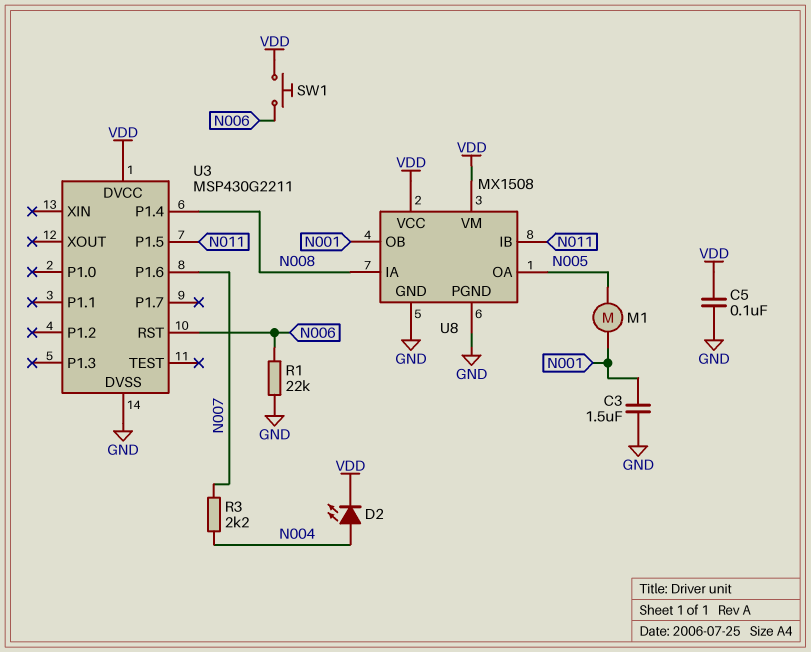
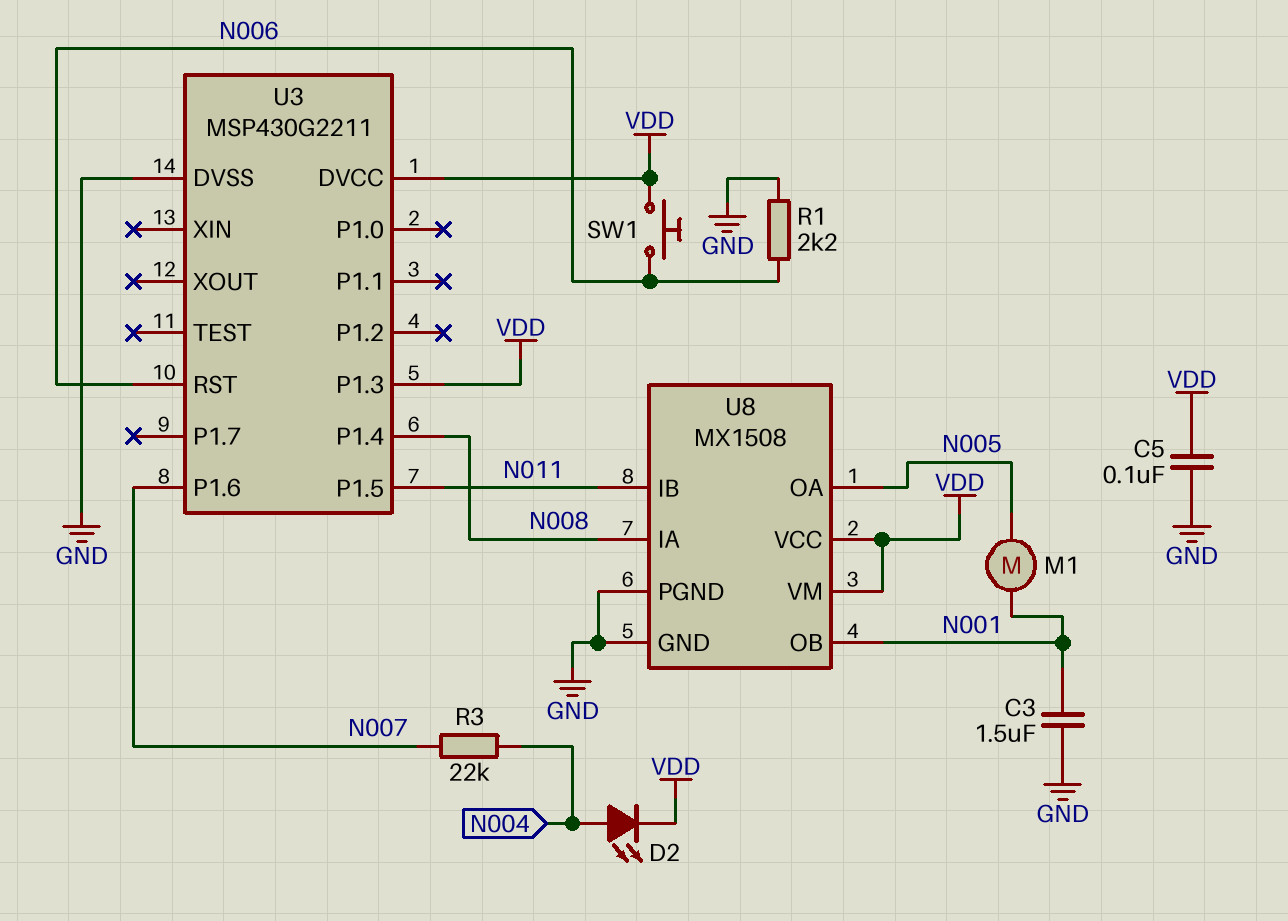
R1: 22k (GND, N006) -> 2.2k (GND, N006)
R3: 2.2k (N004, N007) -> 22k (N004, N007)
U3 pin P1.3: none -> VDD

